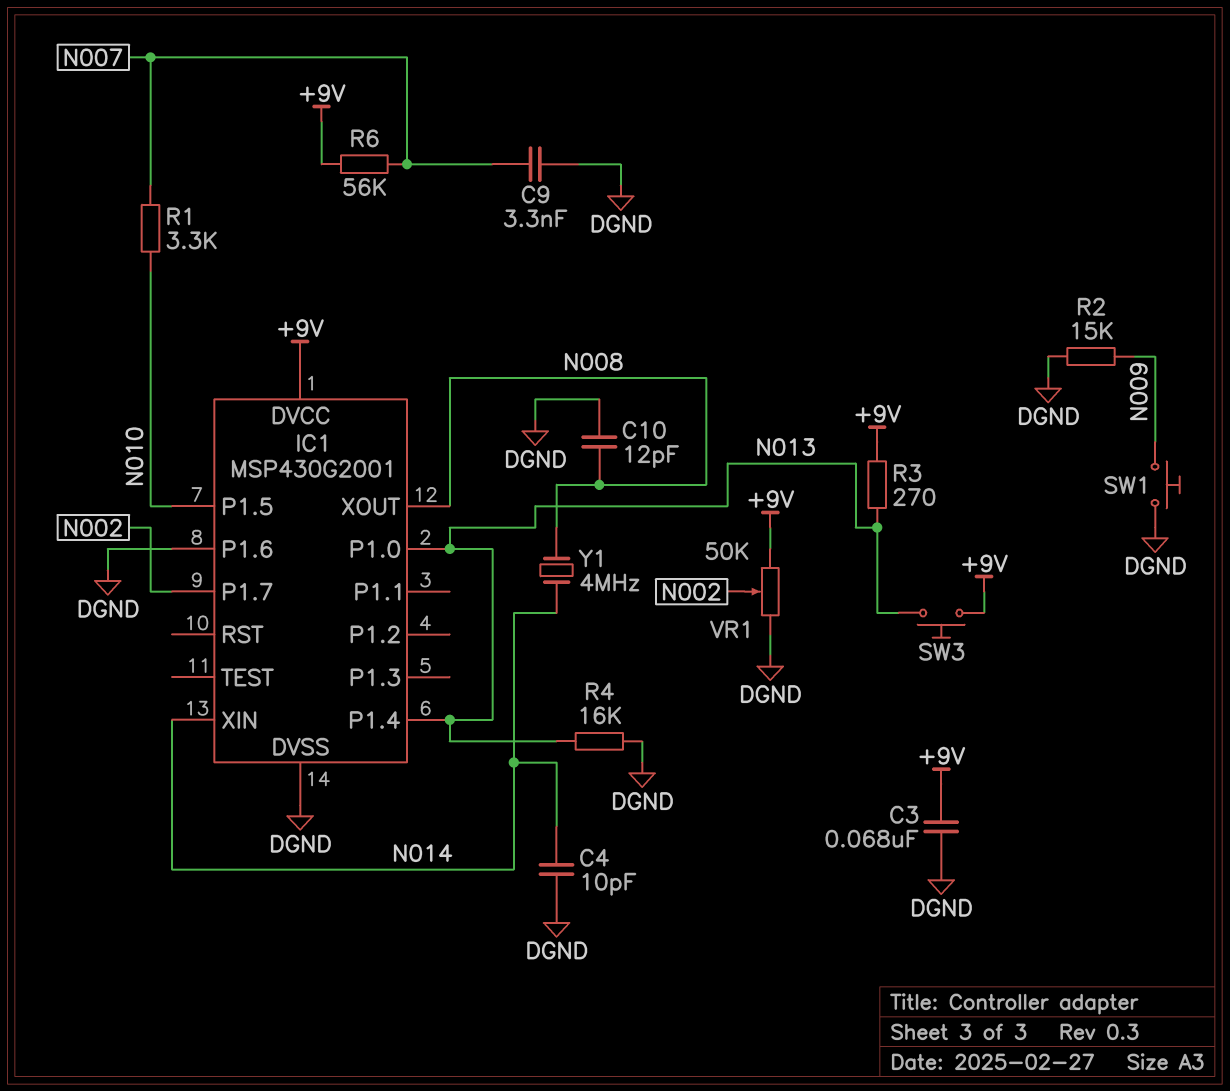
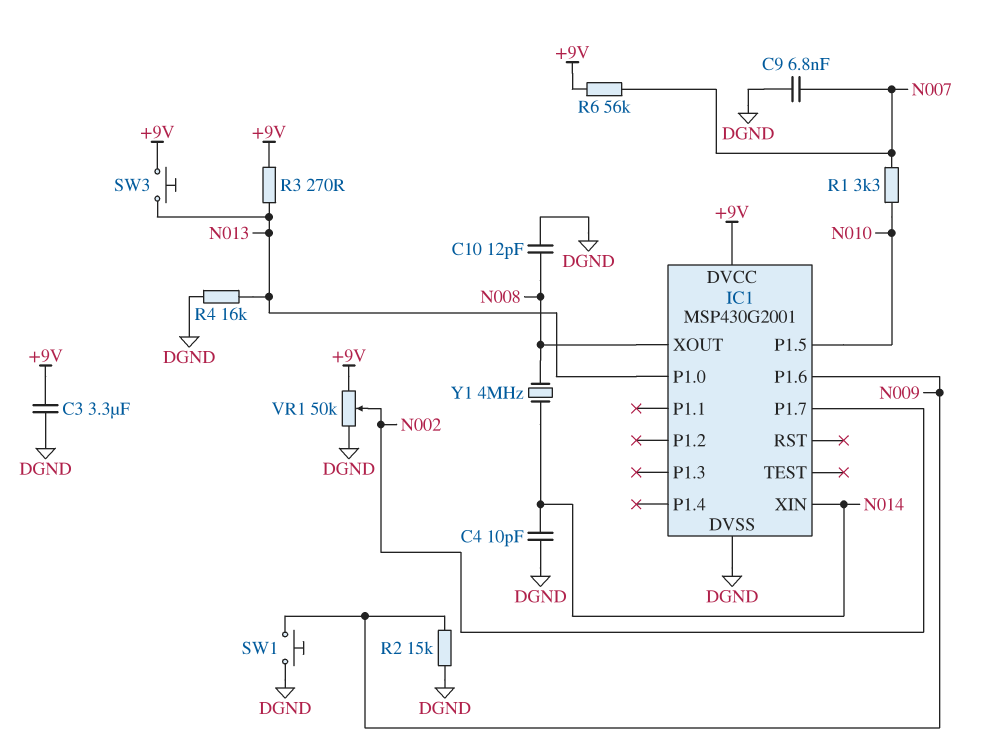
C3: 68nF (+9V, DGND) -> 3.3uF (+9V, DGND)
C9: 3.3nF (DGND, N007) -> 6.8nF (DGND, N007)
IC1 pin P1.4: N013 -> none
IC1 pin P1.6: DGND -> N009

